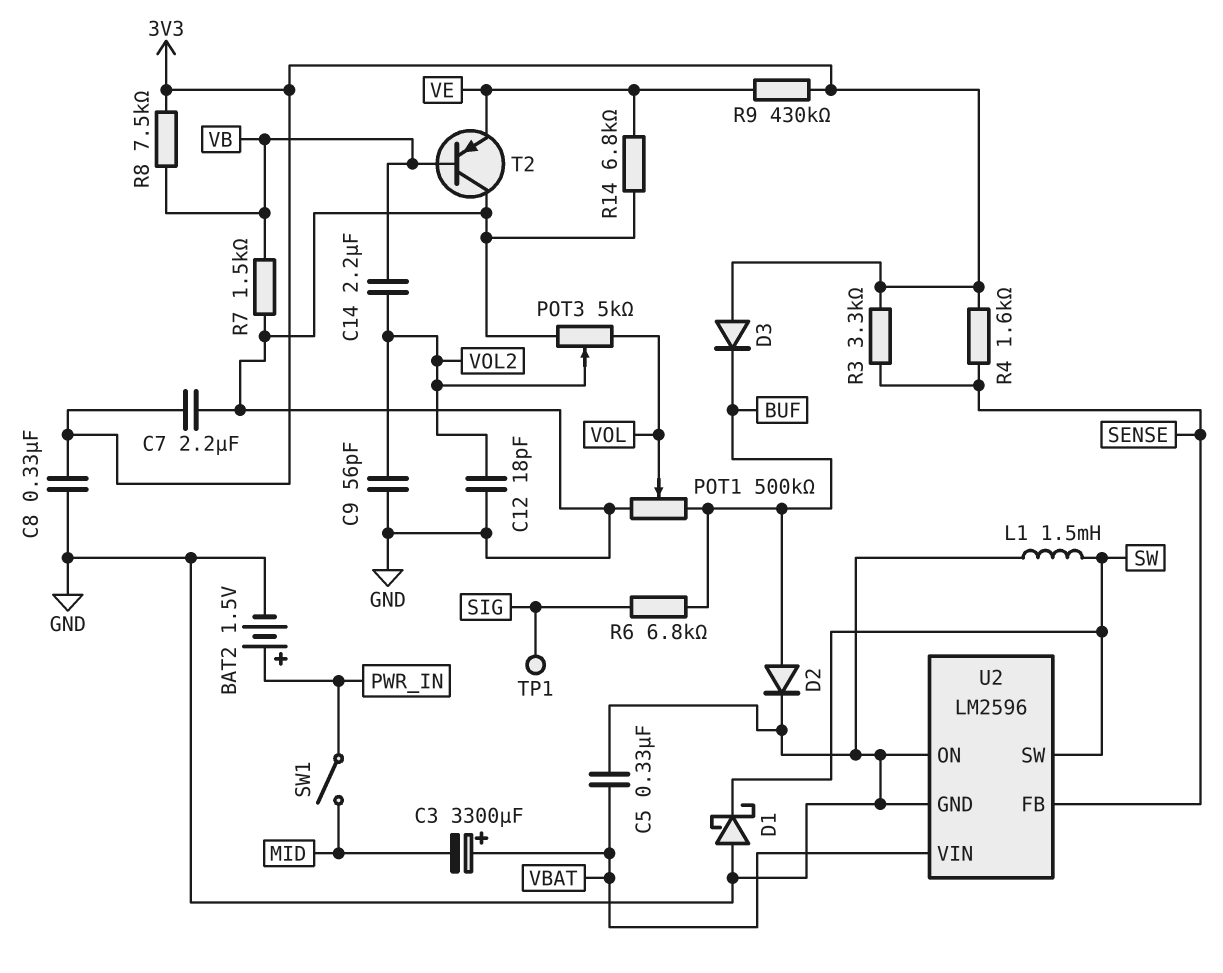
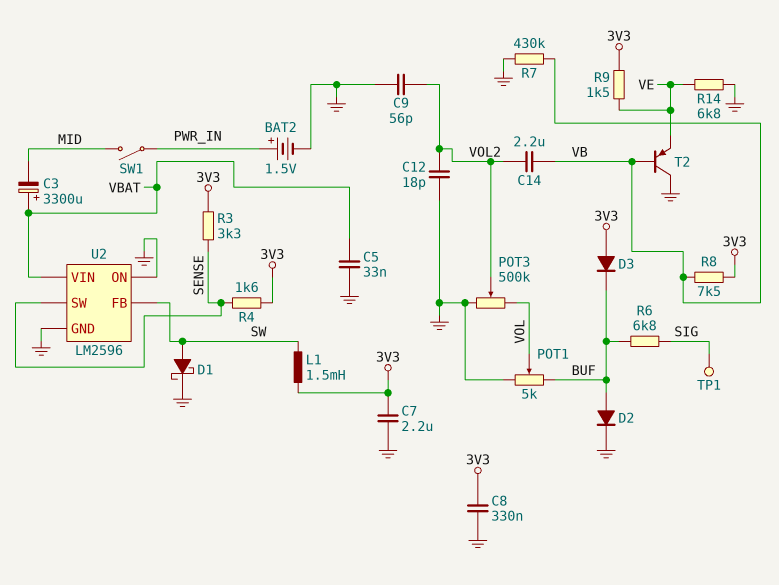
C5: 330nF (GND, VBAT) -> 33nF (GND, VBAT)
D1: schottky (A GND, K SW) -> schottky (A SW, K GND)
L1: 1.5mH (GND, SW) -> 1.5mH (3V3, SW)
POT1: 500k (BUF, GND, wiper VOL) -> 5k (BUF, GND, wiper VOL)
POT3: 5k (GND, VOL, wiper VOL2) -> 500k (GND, VOL, wiper VOL2)
R7: 1.5k (GND, VB) -> 430k (GND, VB)
R9: 430k (3V3, VE) -> 1.5k (3V3, VE)
U2 pin FB: SENSE -> SW
U2 pin SW: SW -> SENSE

